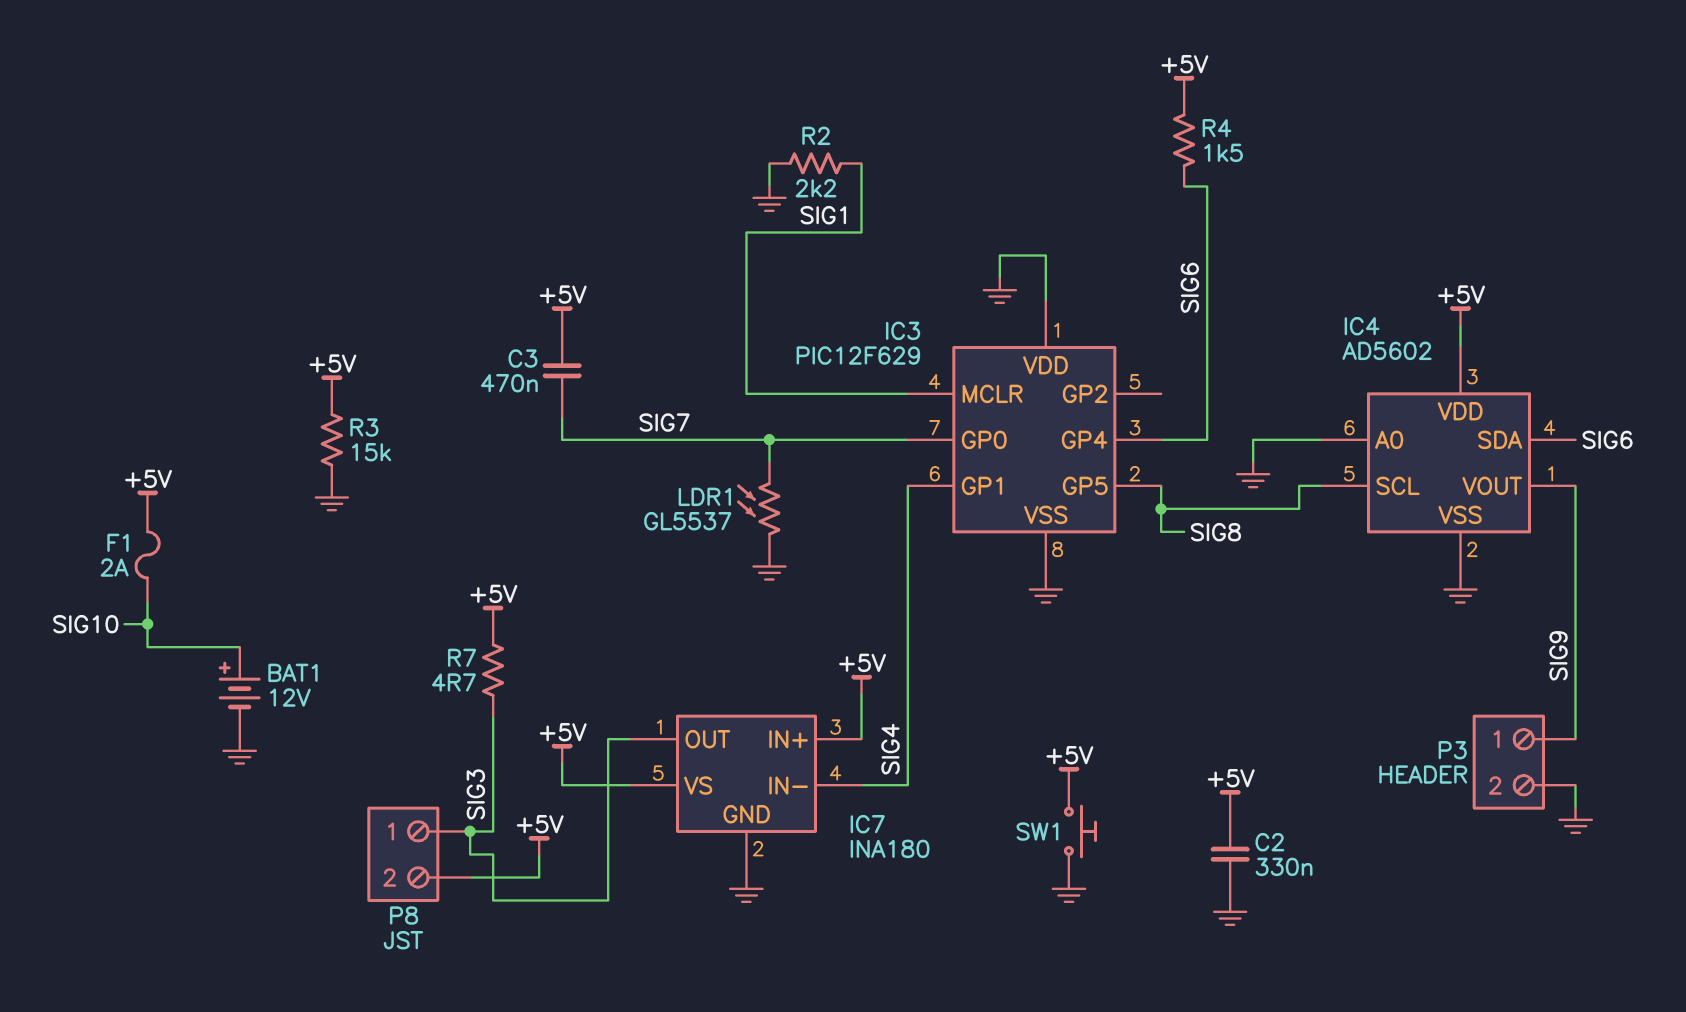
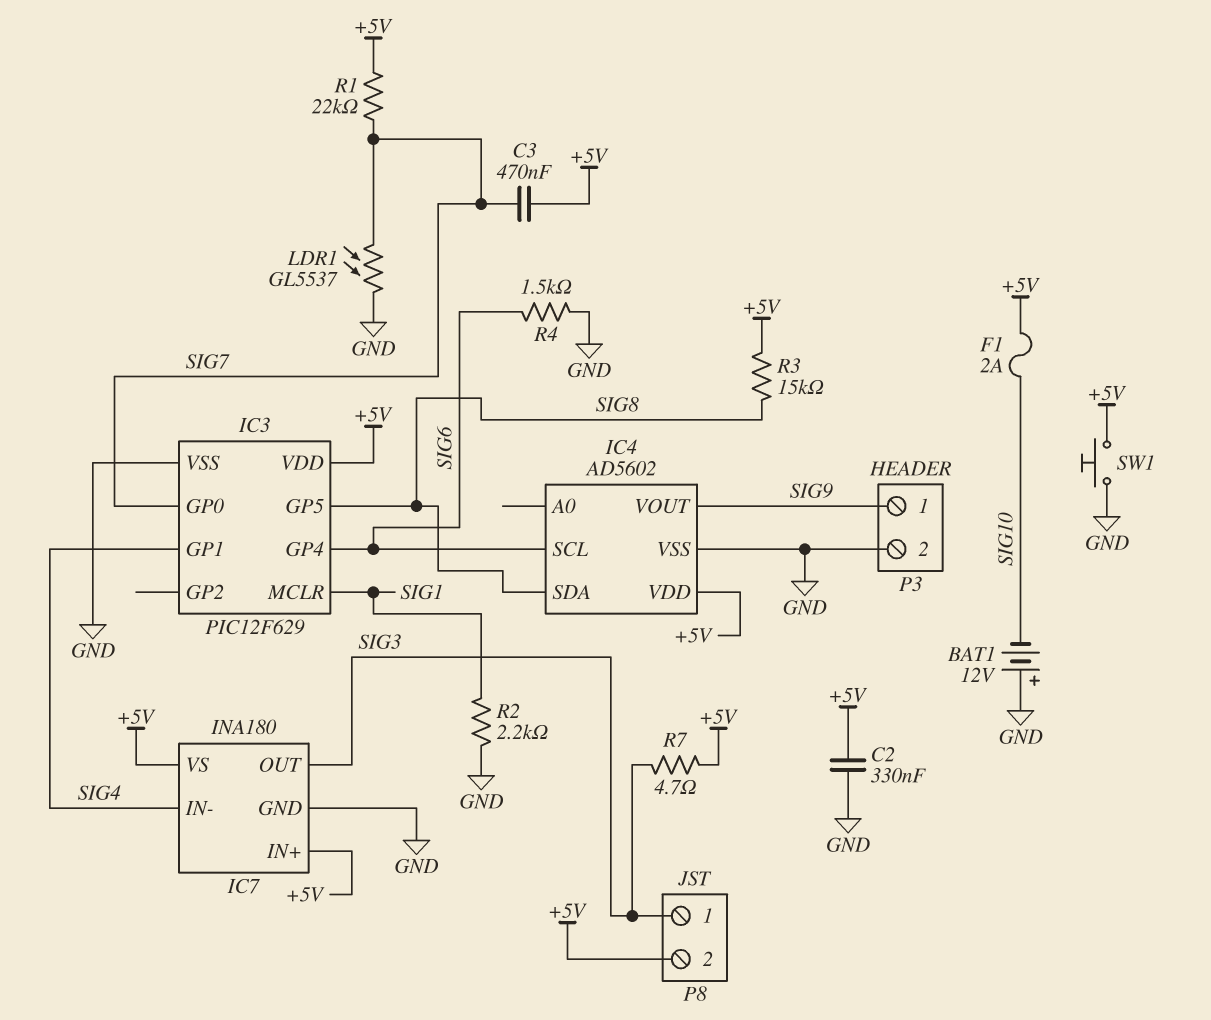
BAT1: 12V (plus SIG10, minus GND) -> 12V (plus GND, minus SIG10)
IC3 pin VDD: GND -> +5V
IC4 pin A0: GND -> none
IC4 pin SCL: SIG8 -> SIG6
IC4 pin SDA: SIG6 -> SIG8
R1: none -> 22k (+5V, SIG7)
R3: 15k (+5V, GND) -> 15k (+5V, SIG8)
R4: 1.5k (+5V, SIG6) -> 1.5k (GND, SIG6)

